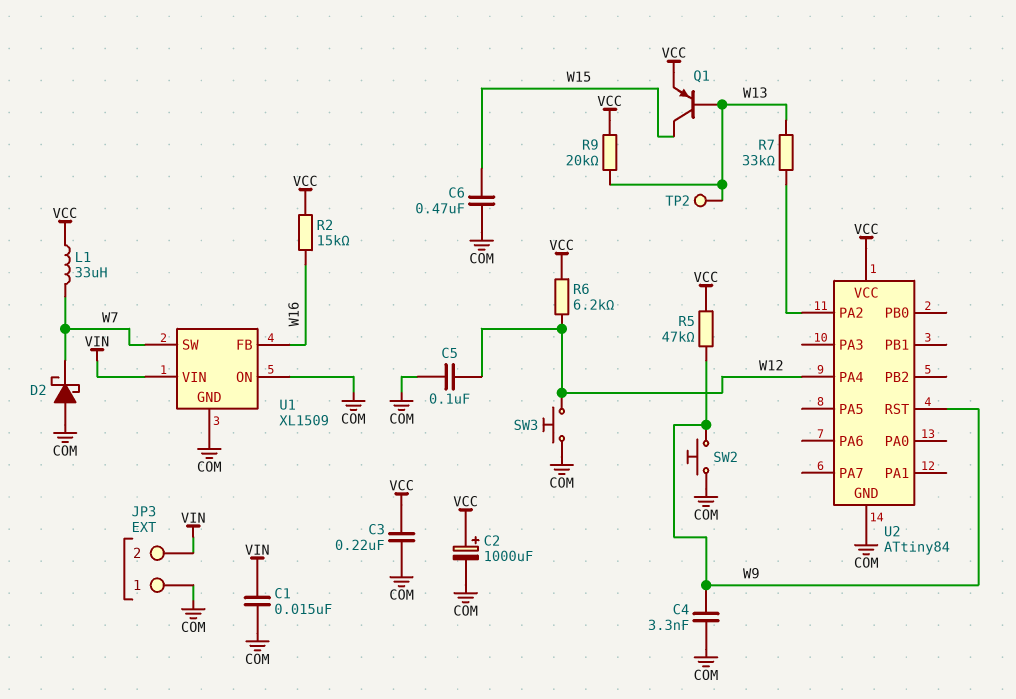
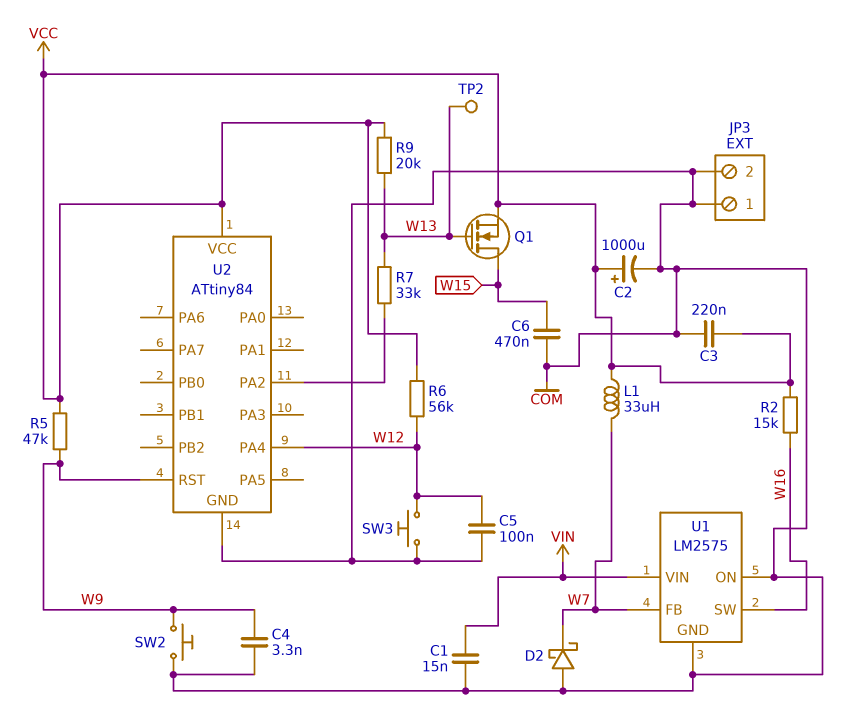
JP3 pin 2: VIN -> COM
Q1: PNP (B W13, C W15, E VCC) -> NMOS (G W13, D W15, S VCC)
R6: 6.2k (VCC, W12) -> 56k (VCC, W12)
U1: XL1509 -> LM2575
U1 pin FB: W16 -> W7
U1 pin SW: W7 -> W16

